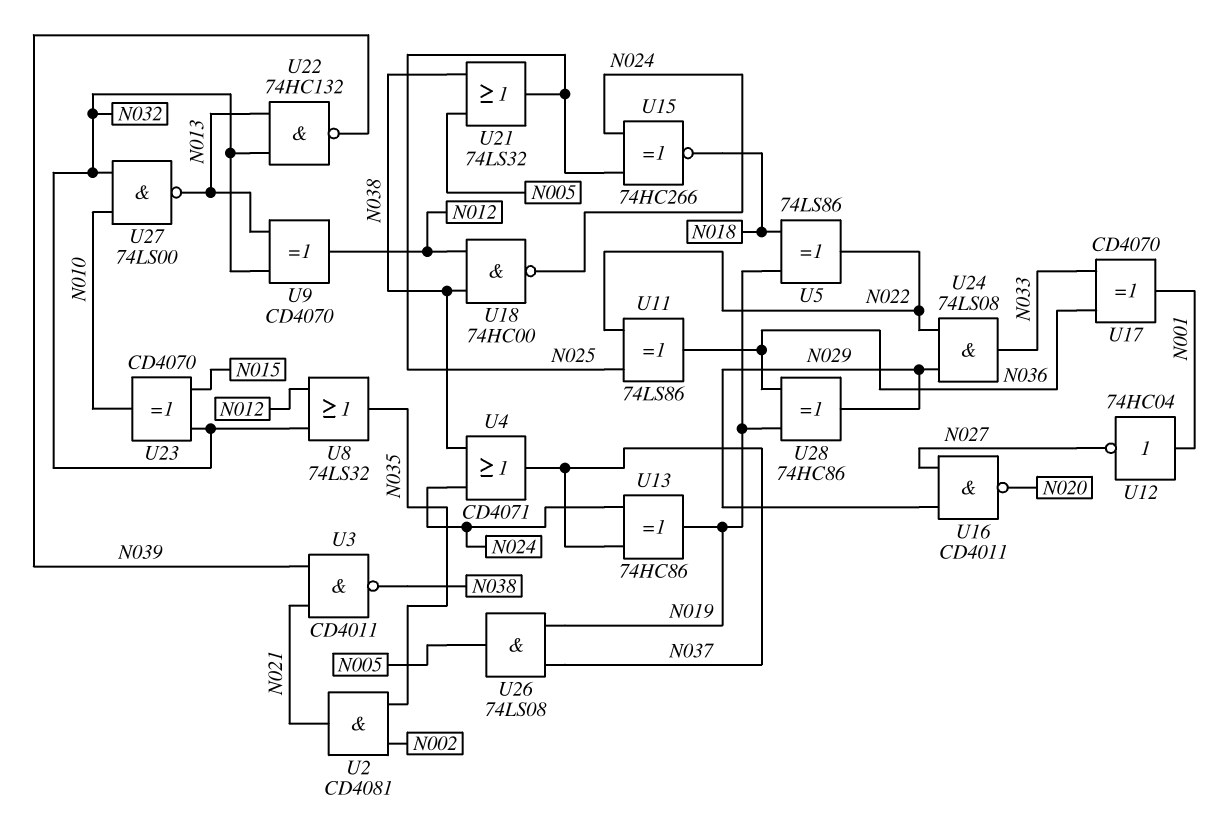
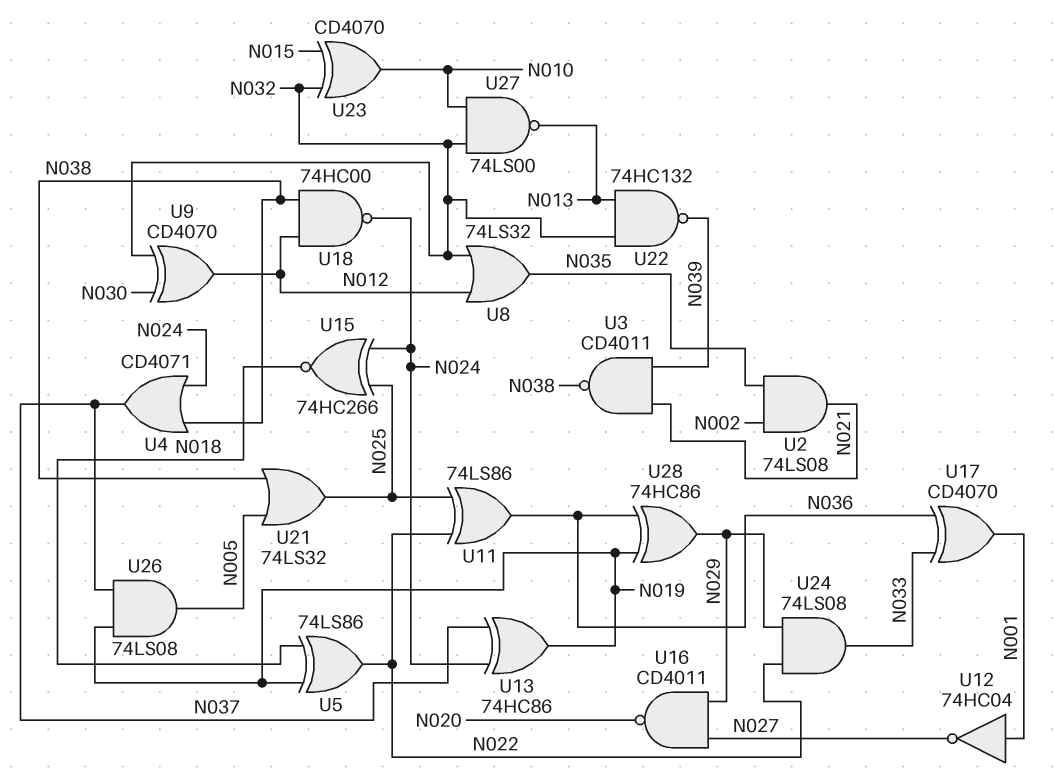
U2: AND CD4081 (in N002, in N035, out N021) -> AND 74LS08 (in N002, in N035, out N021)
U9: XOR CD4070 (in N013, in N032, out N012) -> XOR CD4070 (in N030, in N032, out N012)

